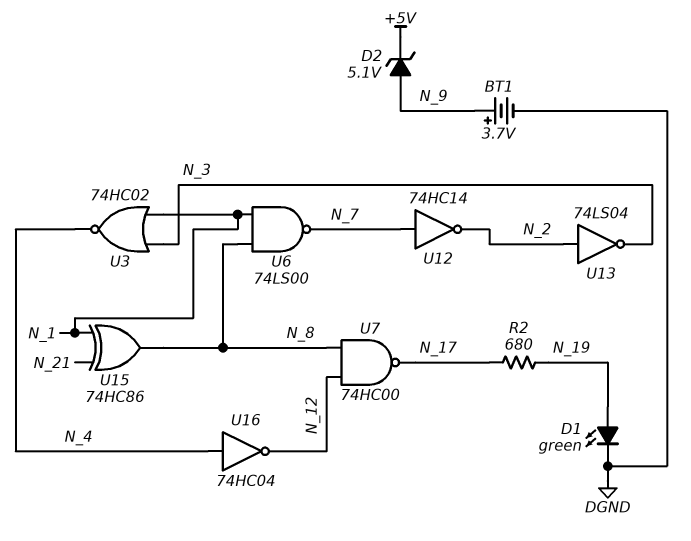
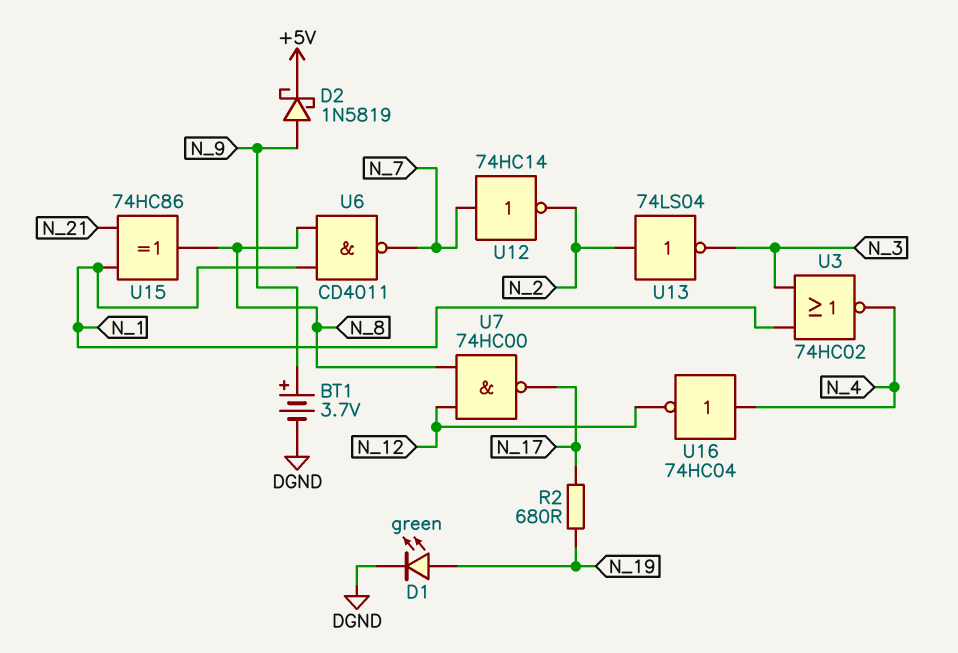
D2: zener 5.1V (A N_9, K +5V) -> schottky 1N5819 (A N_9, K +5V)
U6: NAND 74LS00 (in N_1, in N_8, out N_7) -> NAND CD4011 (in N_1, in N_8, out N_7)

